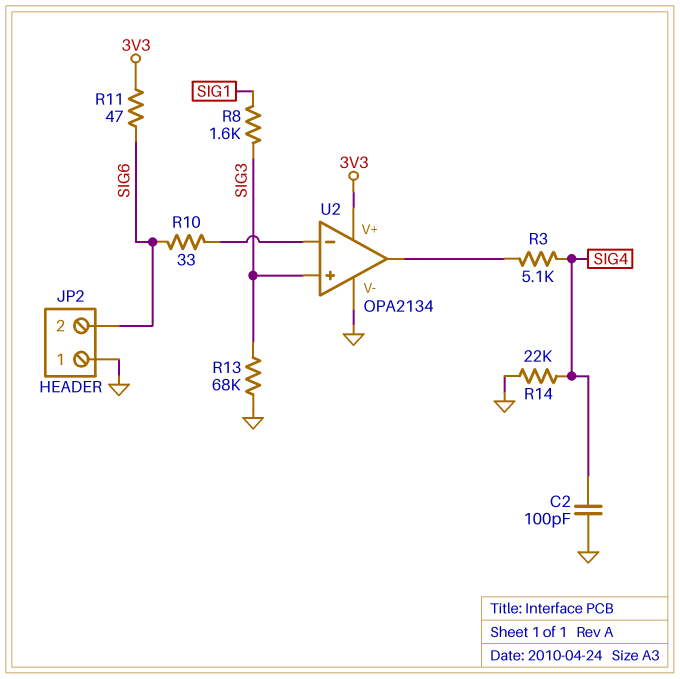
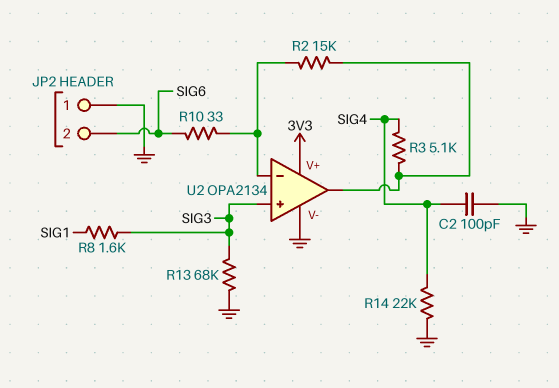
R2: none -> 15k (U2/in-, U2/out)
R11: 47 (3V3, SIG6) -> none

